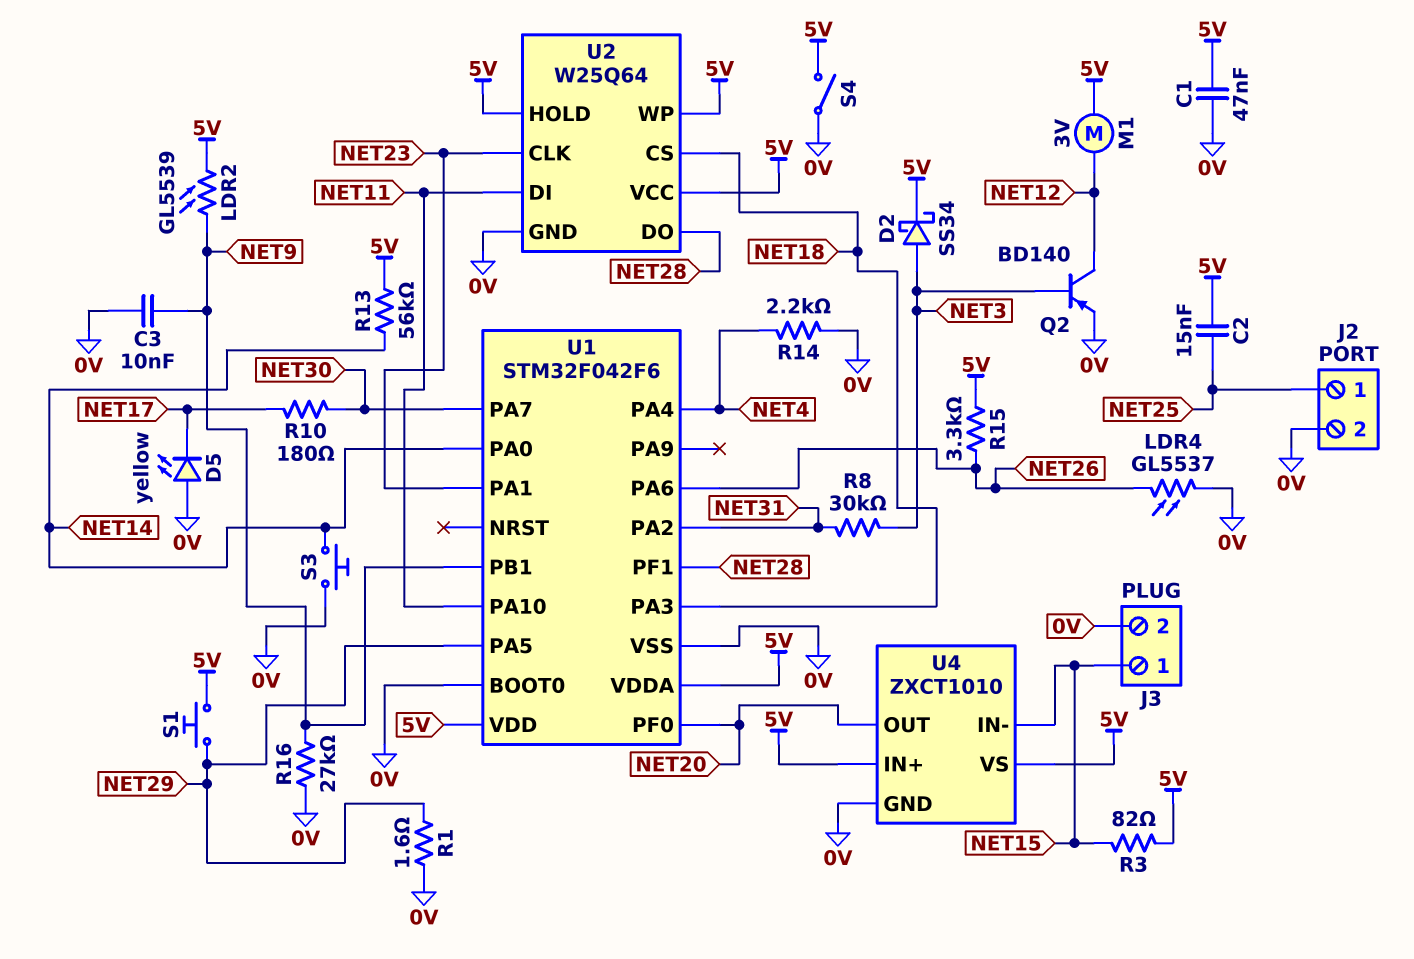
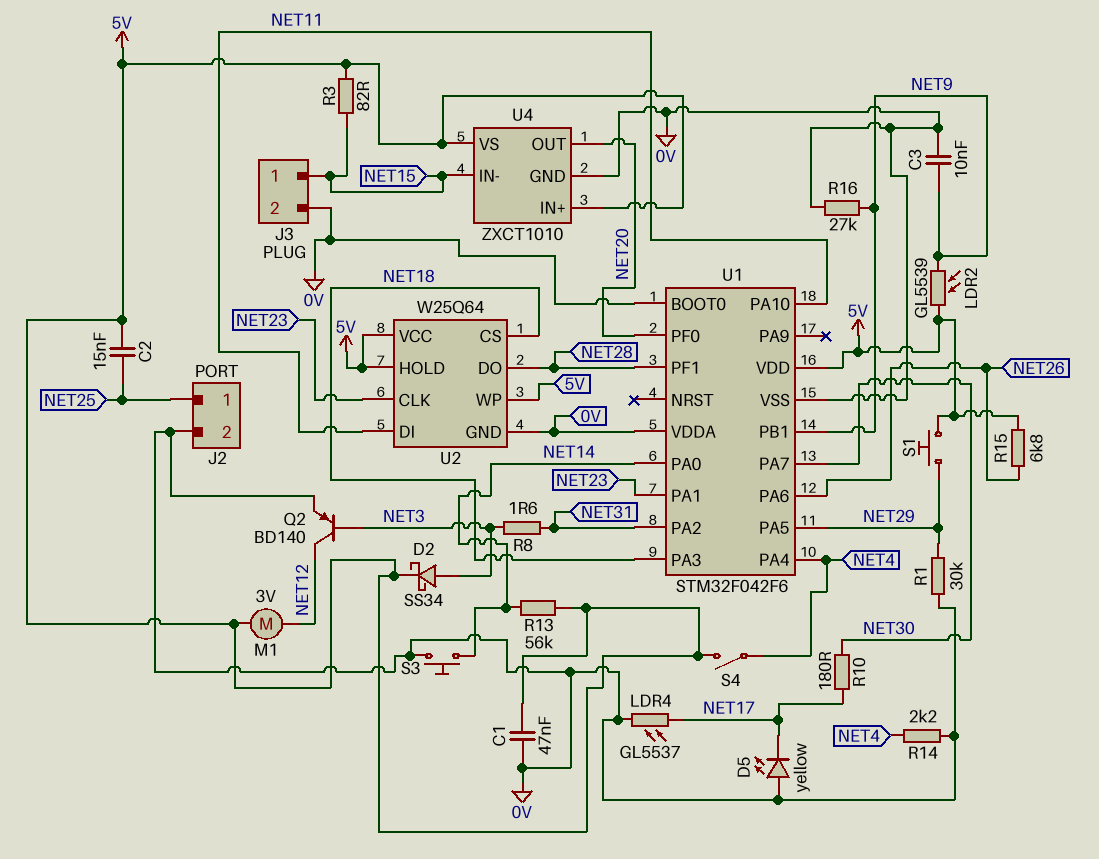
LDR4: GL5537 (0V, NET26) -> GL5537 (0V, NET17)
R1: 1.6 (0V, NET29) -> 30k (0V, NET29)
R8: 30k (NET3, NET31) -> 1.6 (NET3, NET31)
R15: 3.3k (5V, NET26) -> 6.8k (5V, NET26)
S4: switch (0V, 5V) -> switch (5V, NET4)
U1 pin VDDA: 5V -> 0V

